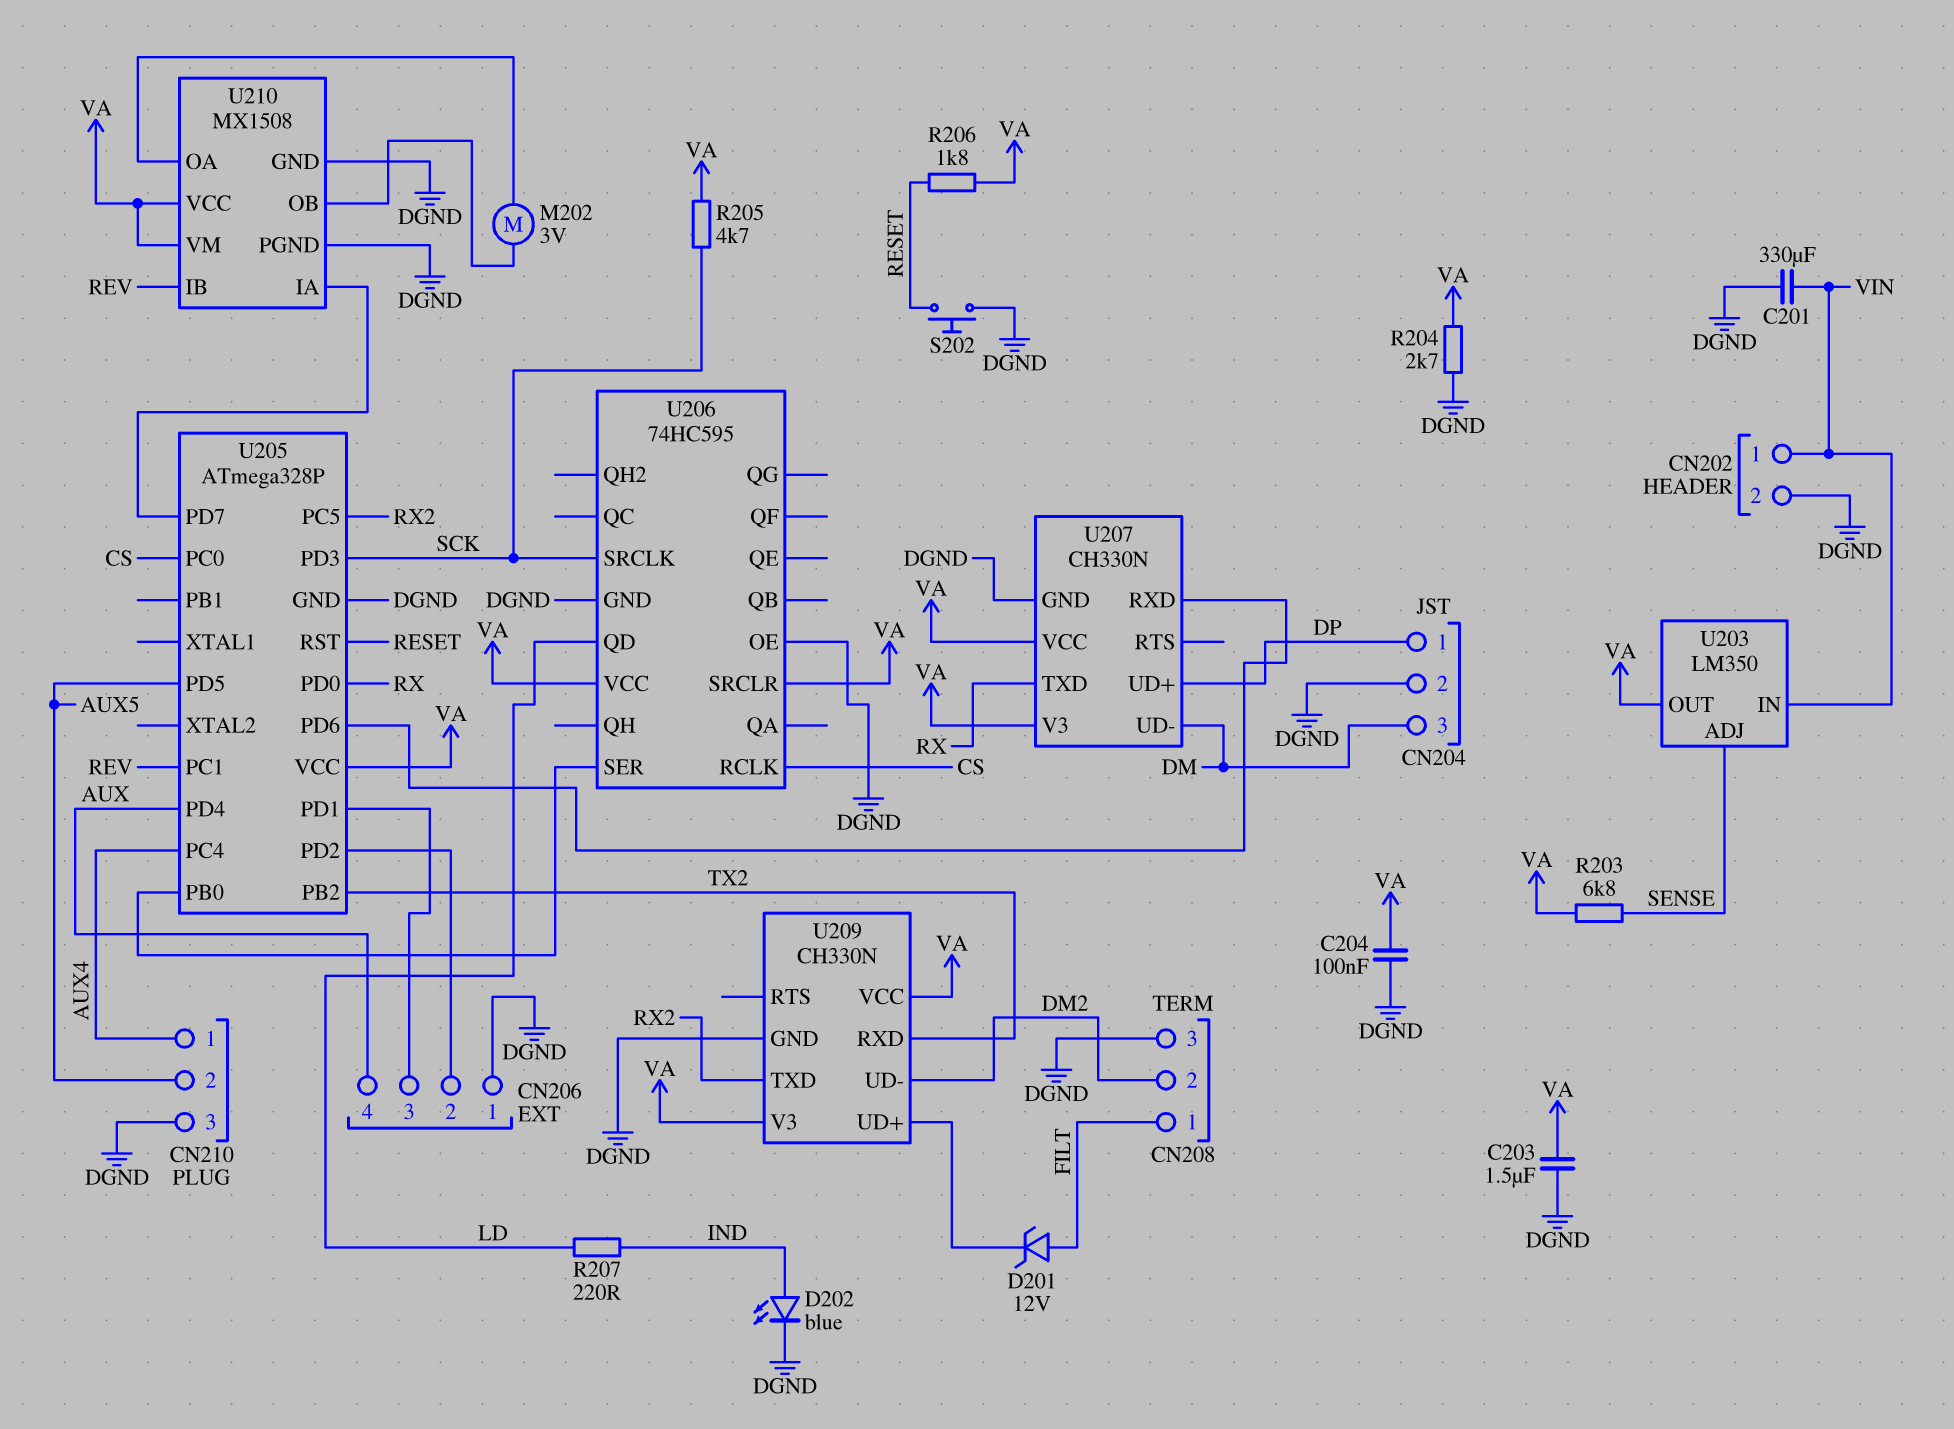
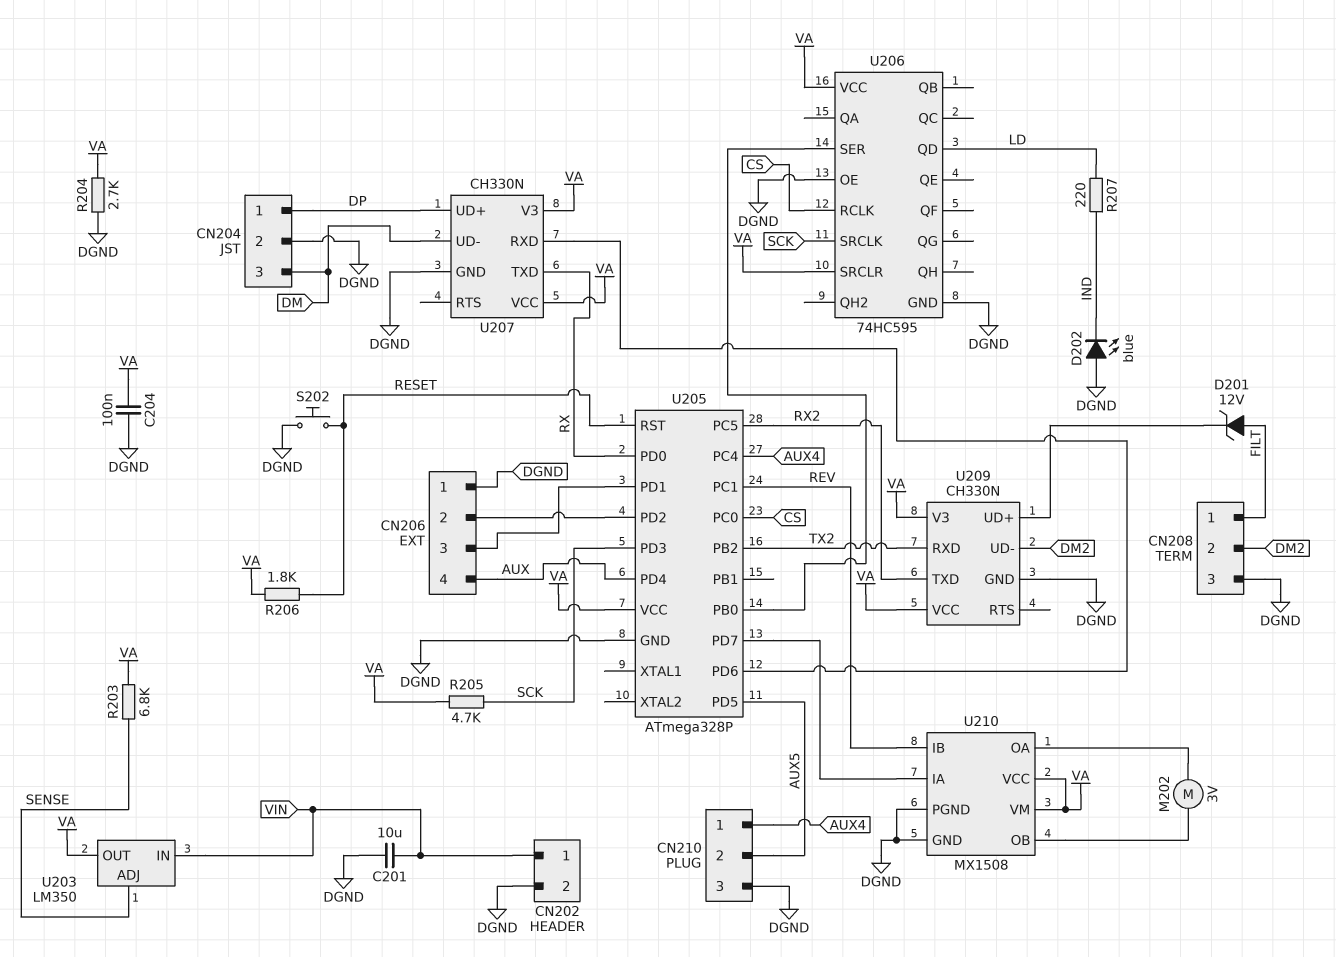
C201: 330uF (DGND, VIN) -> 10uF (DGND, VIN)
C203: 1.5uF (DGND, VA) -> none
D202: LED blue (A IND, K DGND) -> LED blue (A DGND, K IND)

